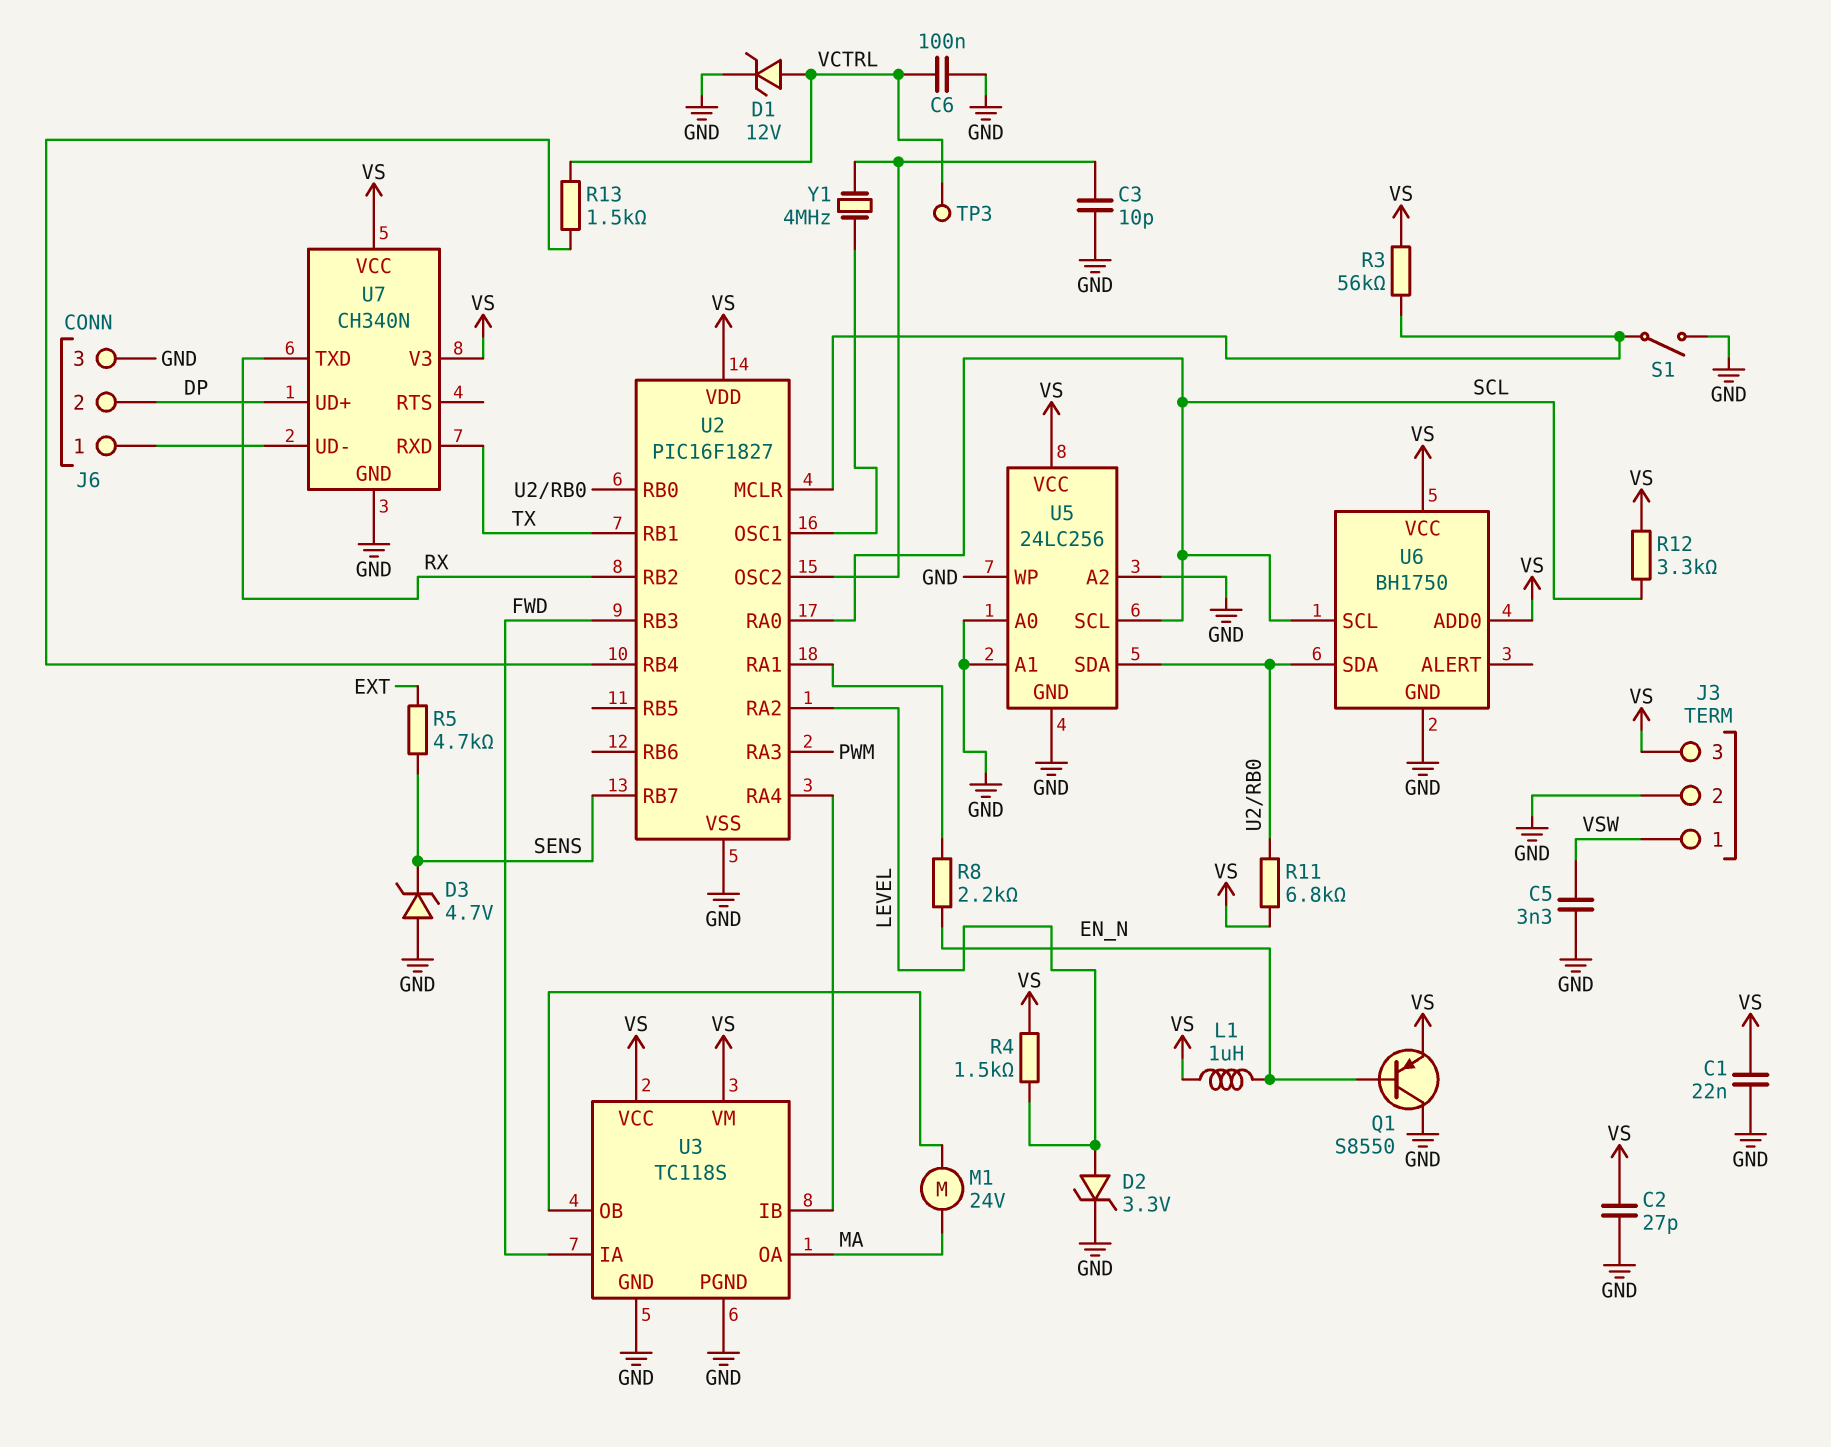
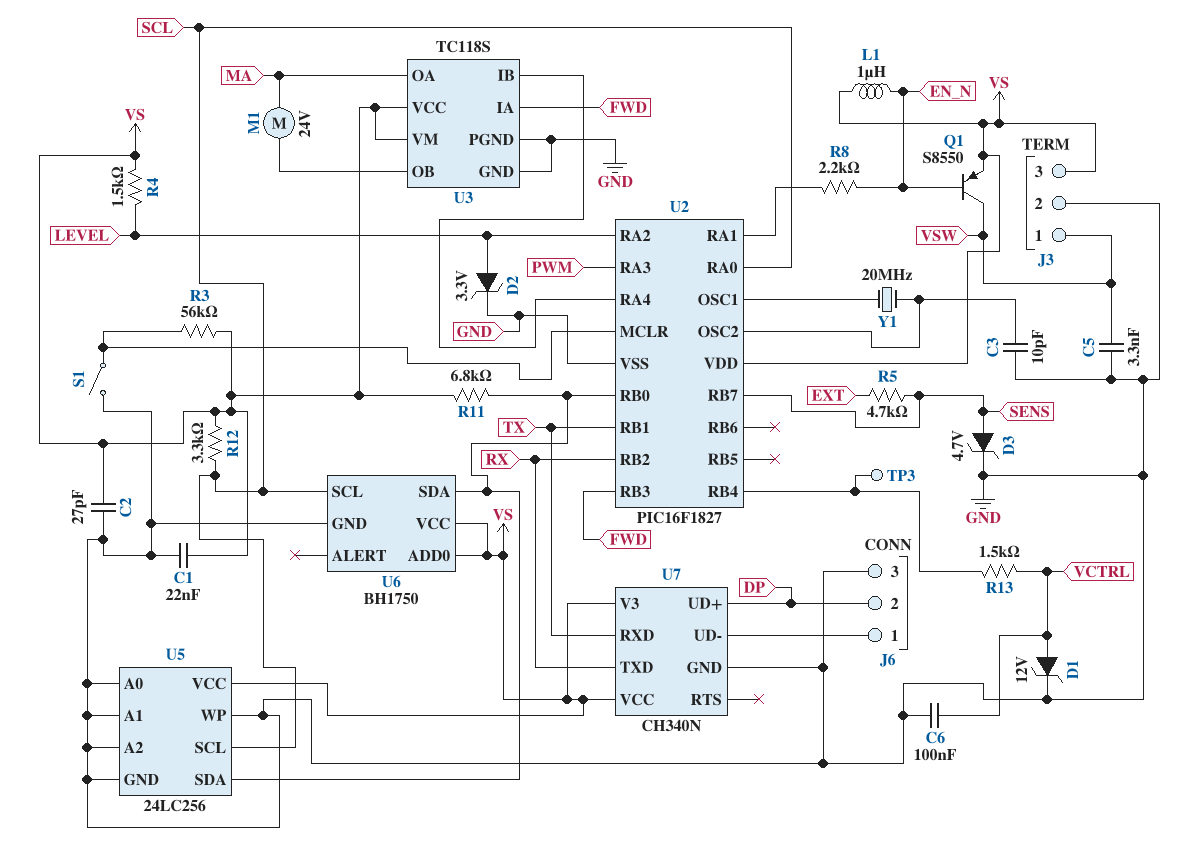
D3: zener 4.7V (A GND, K SENS) -> zener 4.7V (A SENS, K GND)
Q1: PNP S8550 (B EN_N, C GND, E VS) -> PNP S8550 (B EN_N, C VSW, E VS)
TP3: test point (VCTRL) -> test point (U2/RB4)
Y1: 4MHz (U2/OSC1, U2/OSC2) -> 20MHz (U2/OSC1, U2/OSC2)

